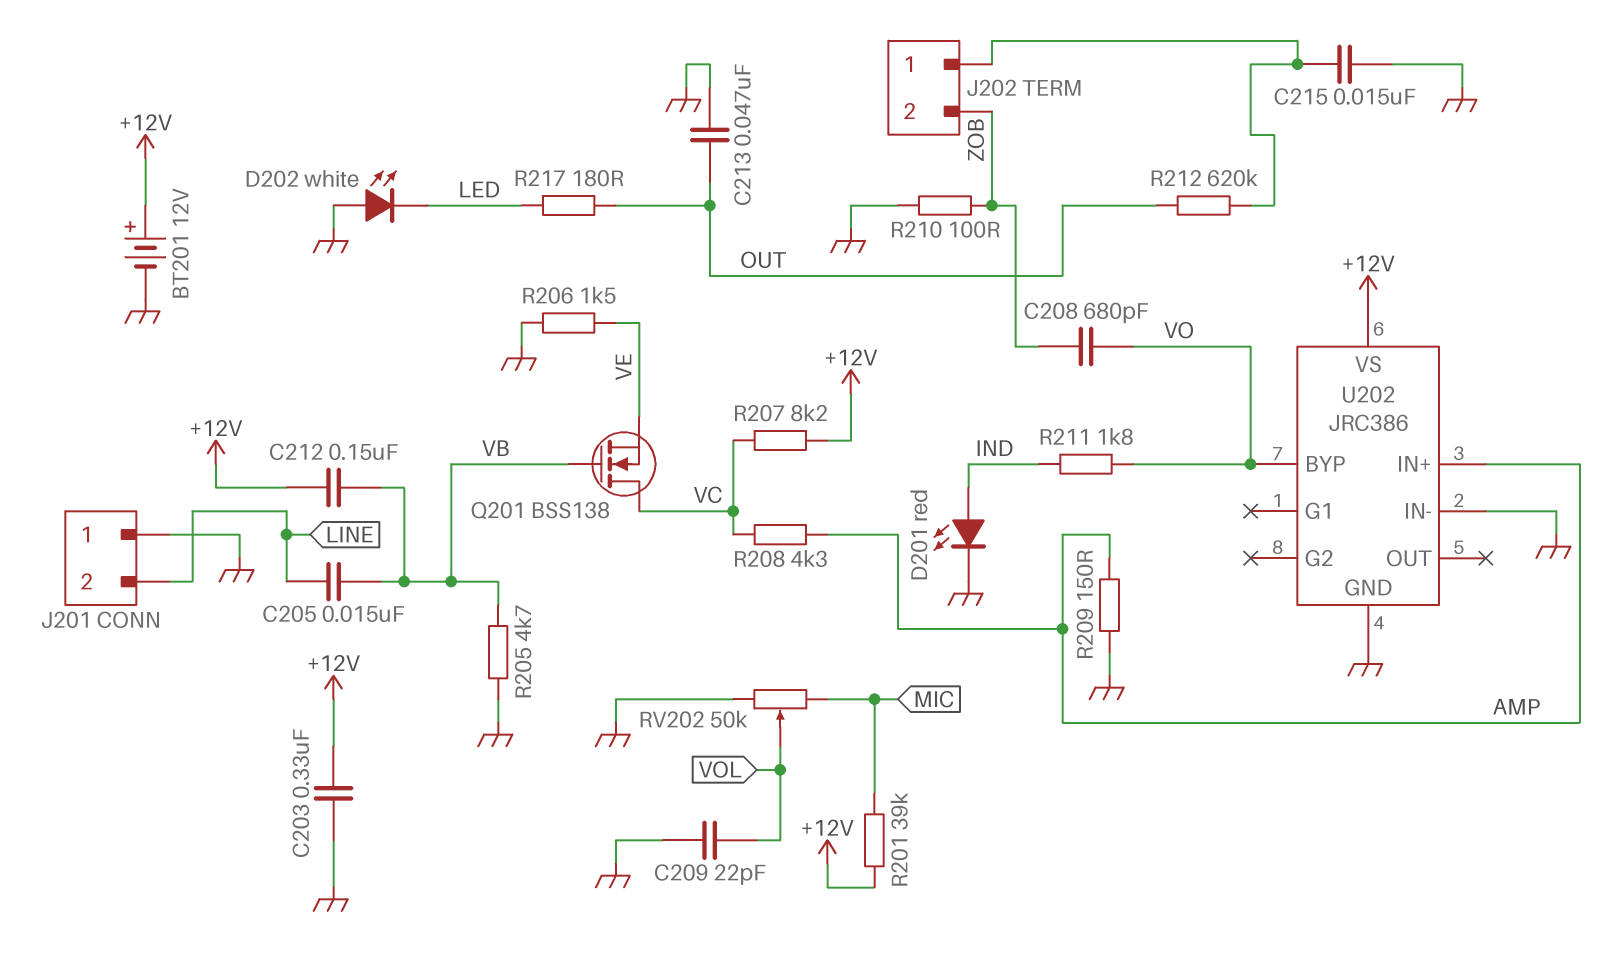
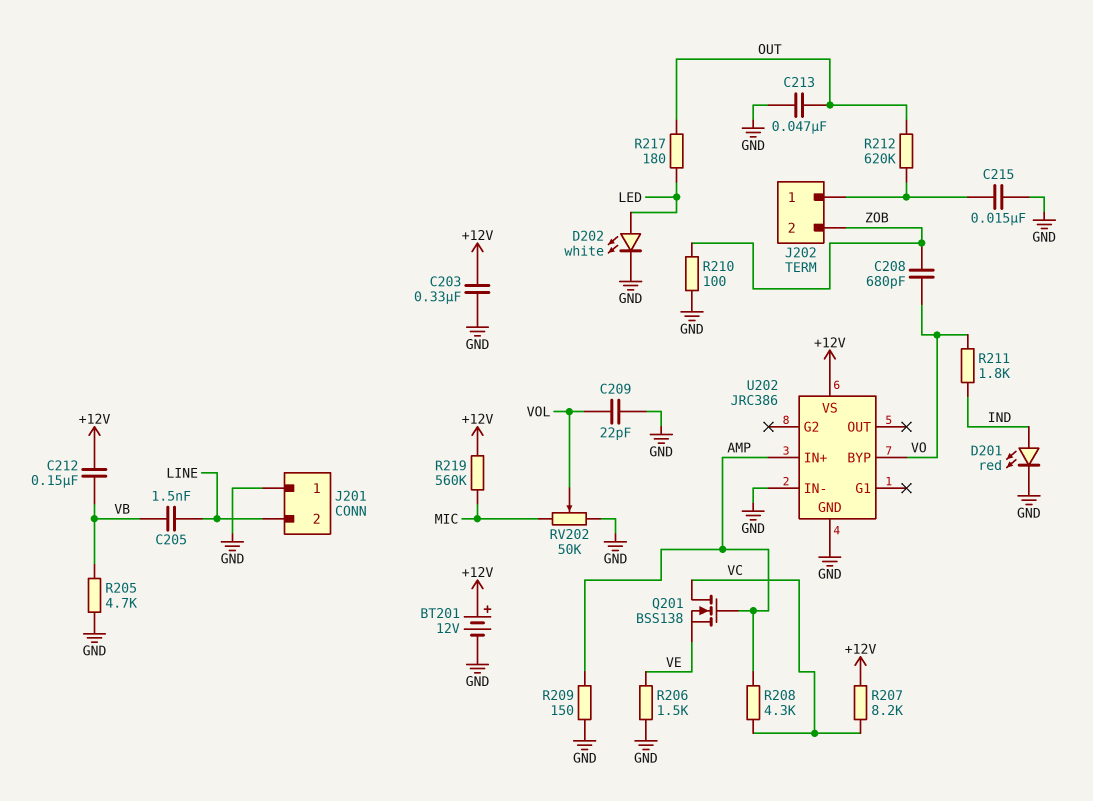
C205: 15nF (LINE, VB) -> 1.5nF (LINE, VB)
D202: LED white (A GND, K LED) -> LED white (A LED, K GND)
Q201: NMOS BSS138 (G VB, D VC, S VE) -> NMOS BSS138 (G AMP, D VC, S VE)
R201: 39k (+12V, MIC) -> none
R219: none -> 560k (+12V, MIC)

